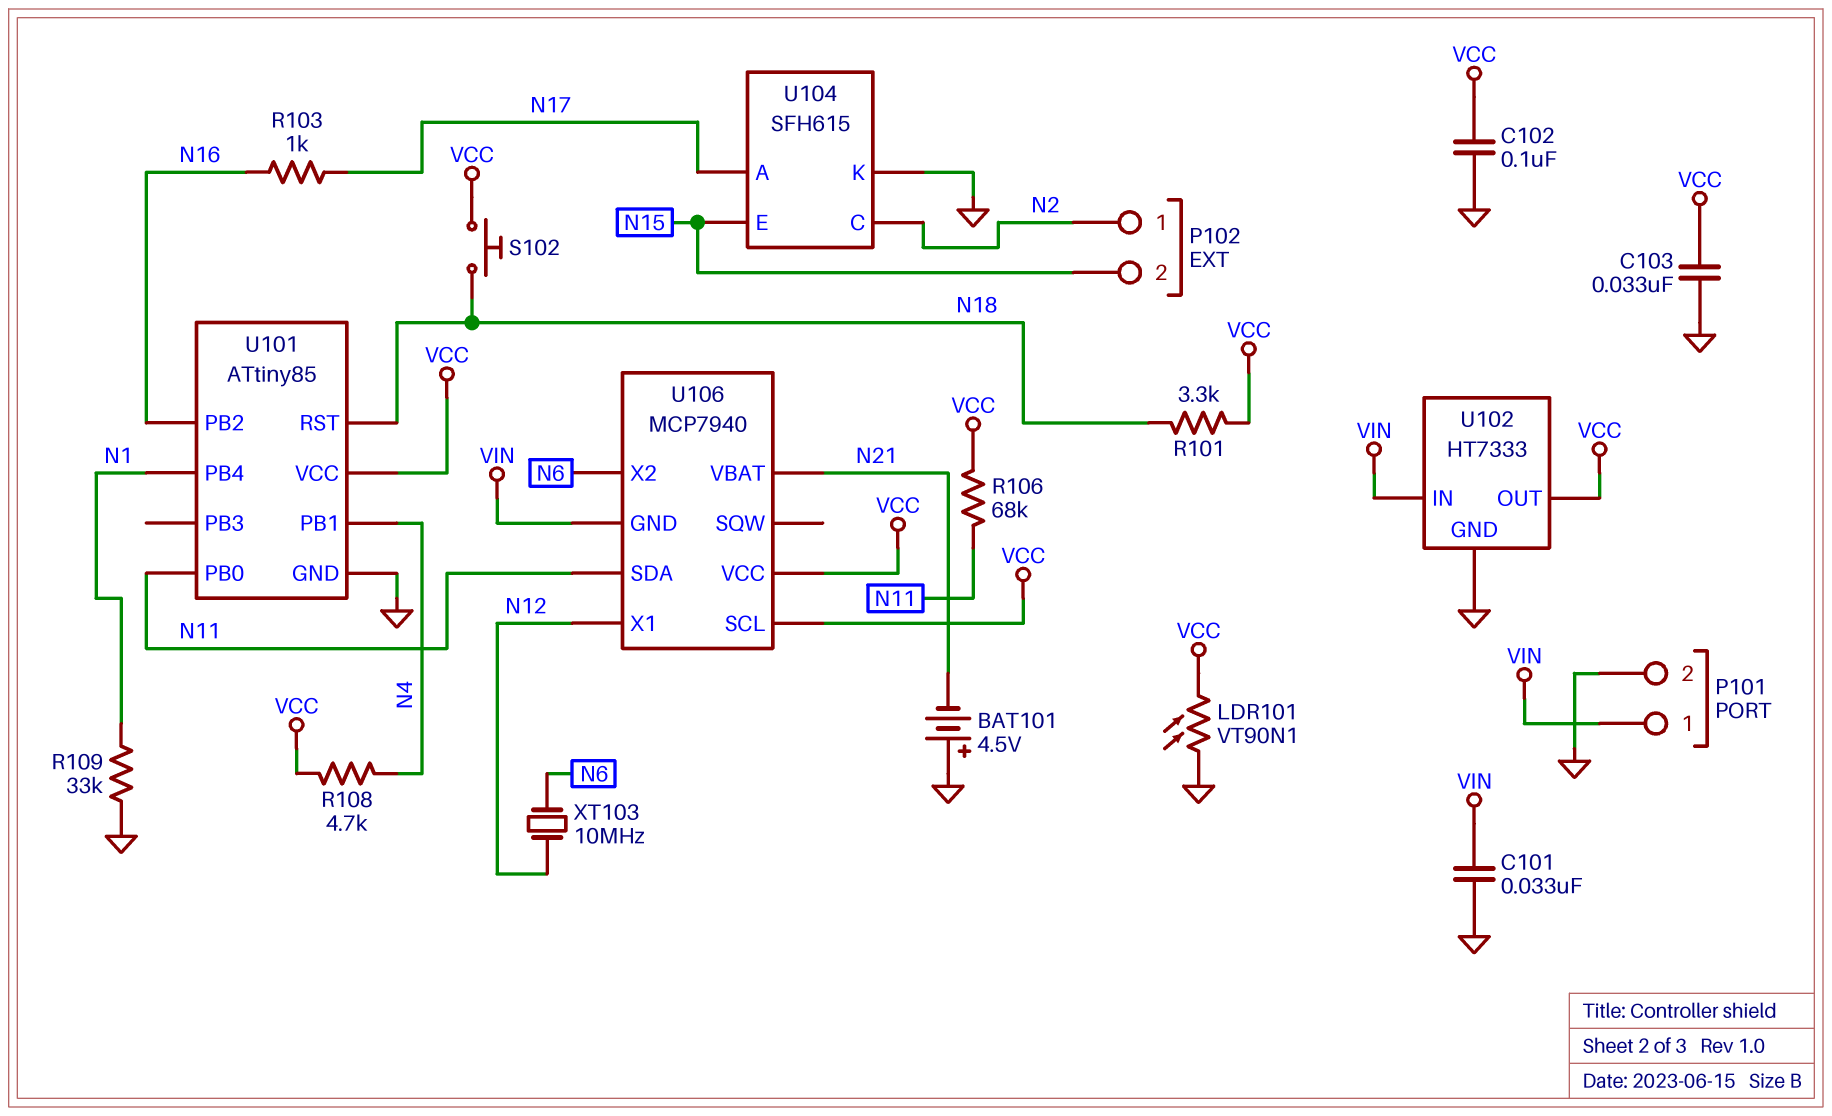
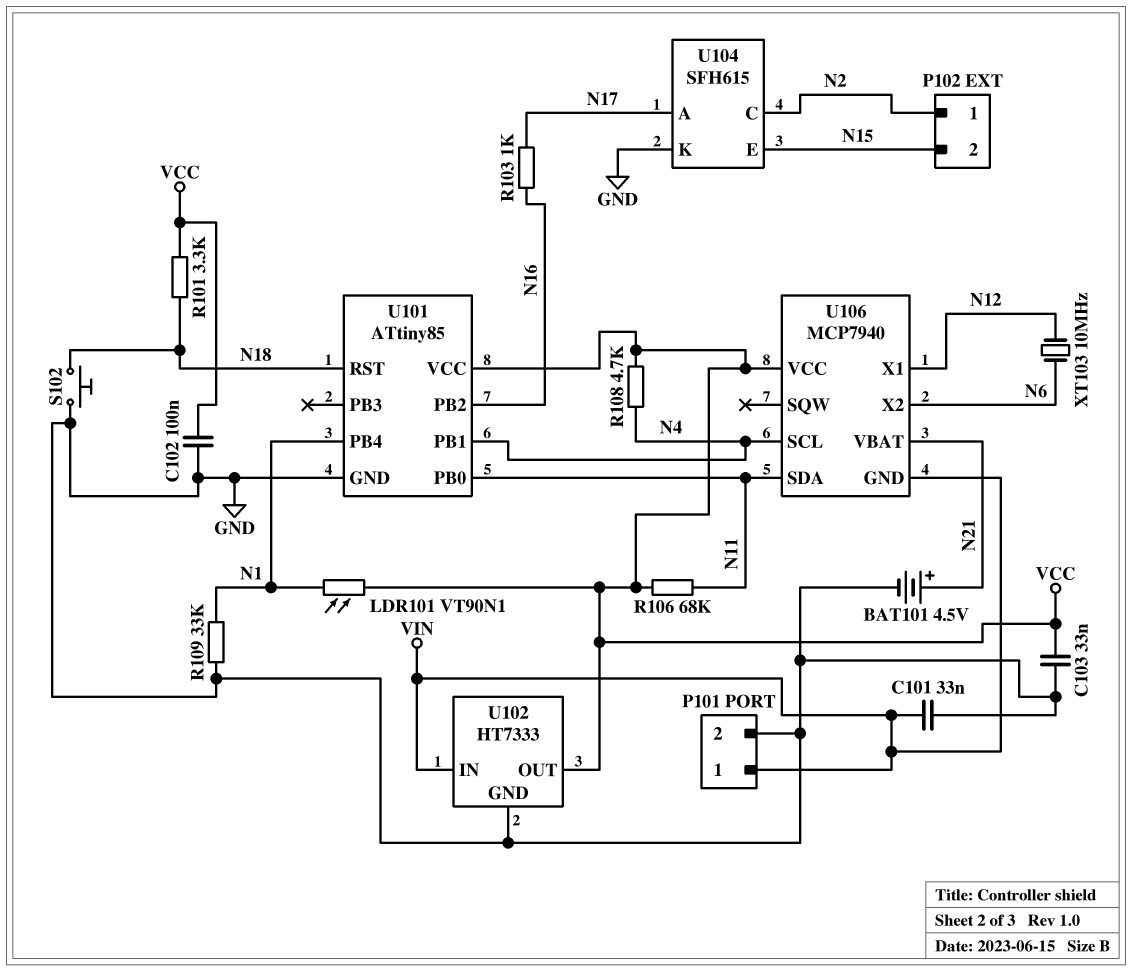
BAT101: 4.5V (plus GND, minus N21) -> 4.5V (plus N21, minus GND)
LDR101: VT90N1 (GND, VCC) -> VT90N1 (N1, VCC)
S102: button (N18, VCC) -> button (GND, N18)
U106 pin SCL: VCC -> N4

